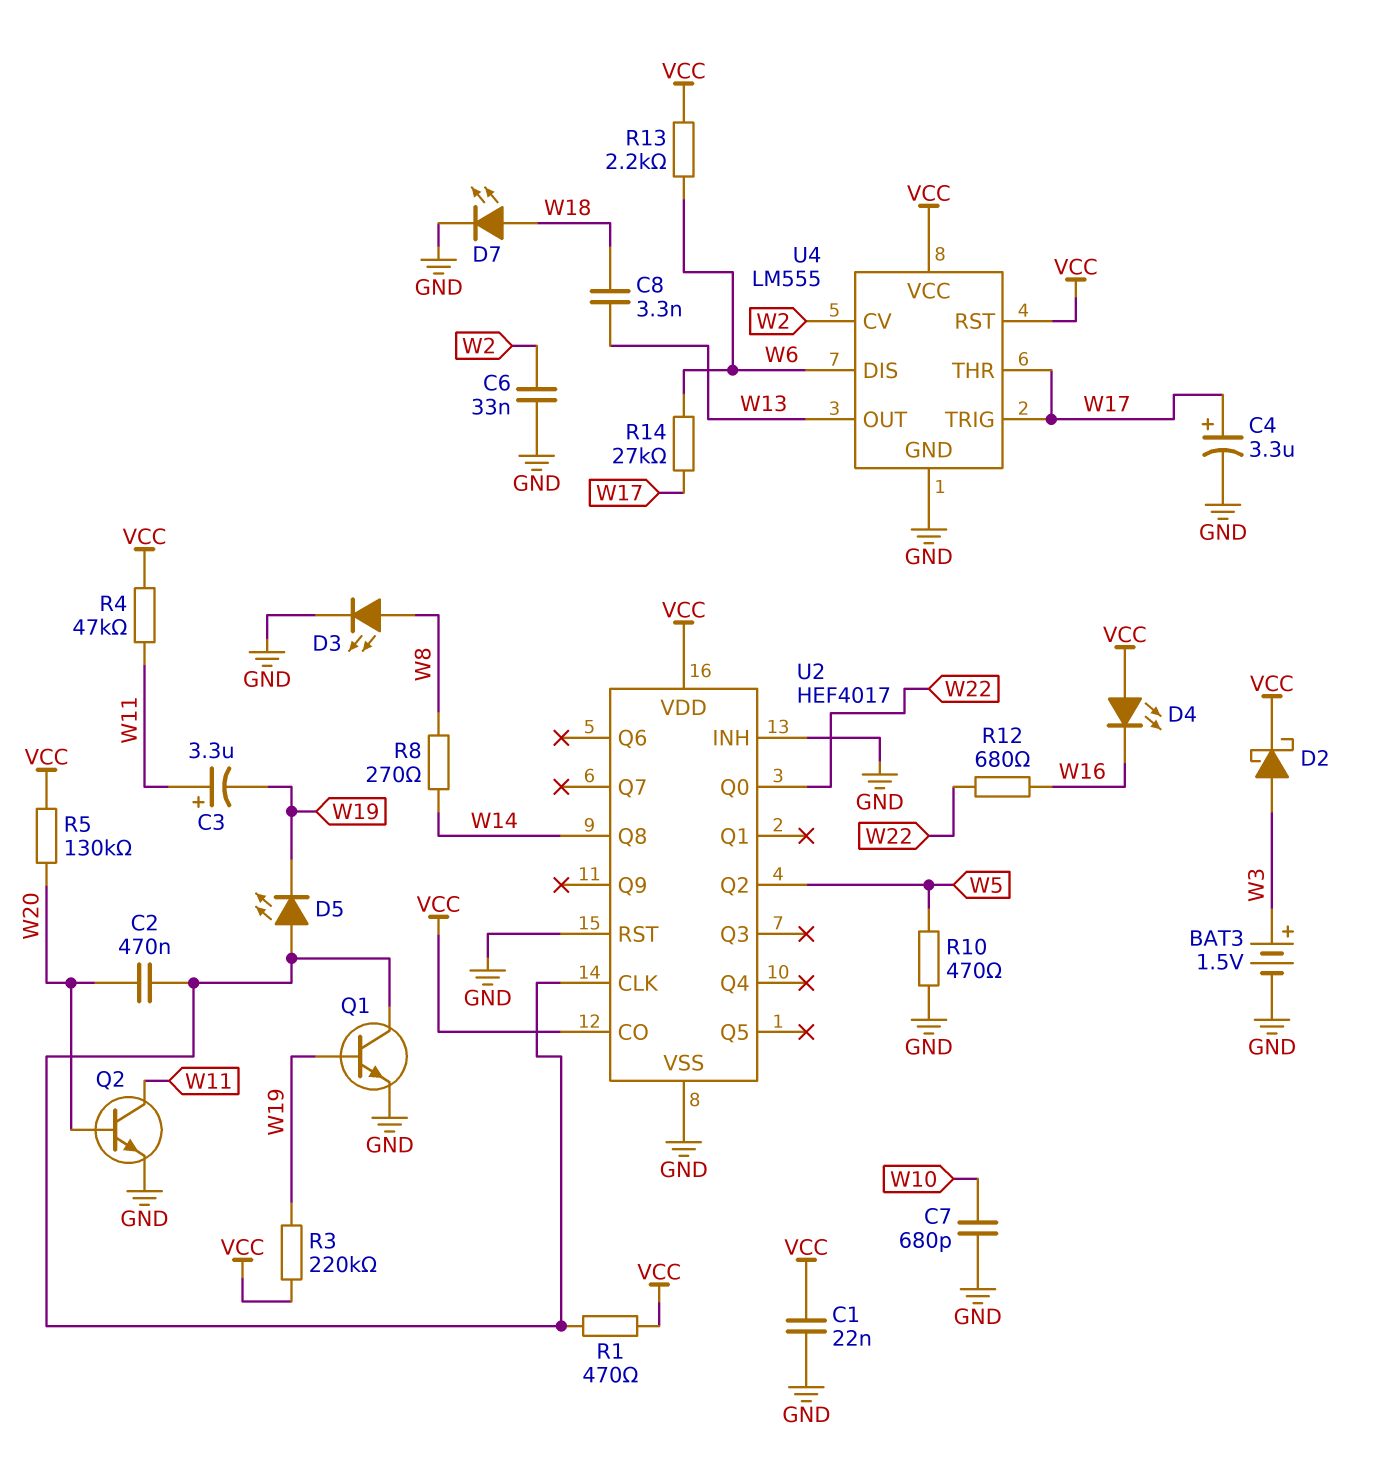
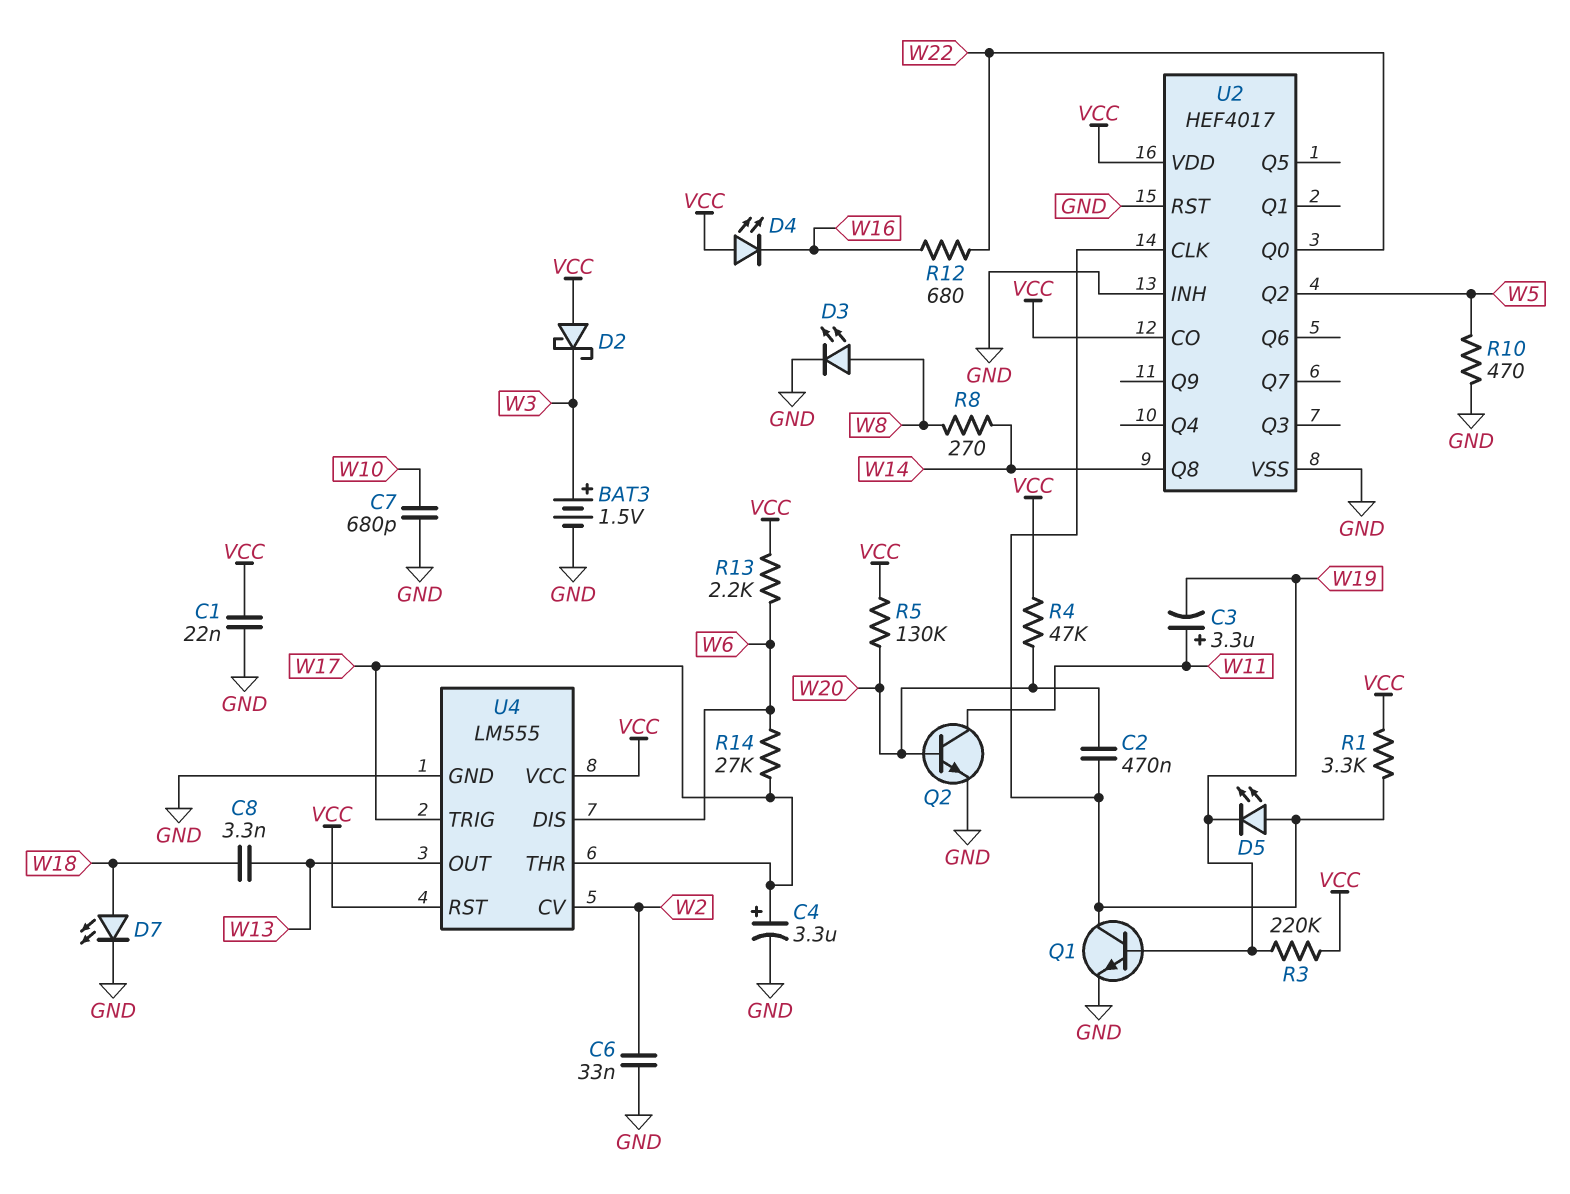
D2: schottky (A W3, K VCC) -> schottky (A VCC, K W3)
R1: 470 (U2/CLK, VCC) -> 3.3k (U2/CLK, VCC)
R4: 47k (VCC, W11) -> 47k (VCC, W20)

